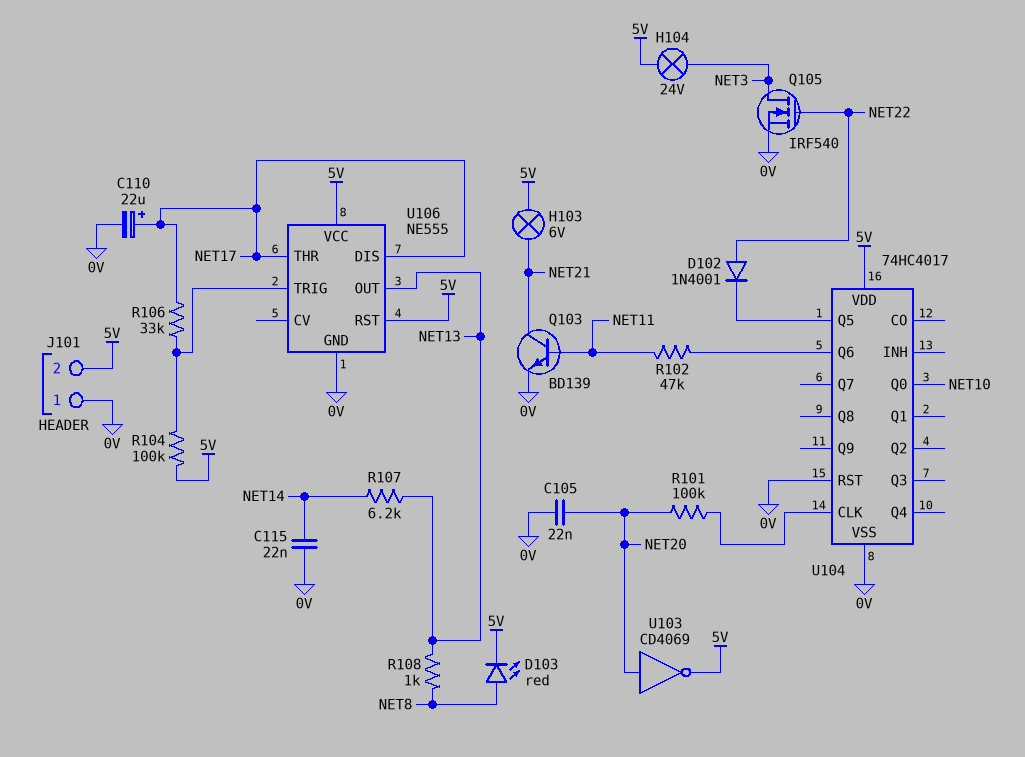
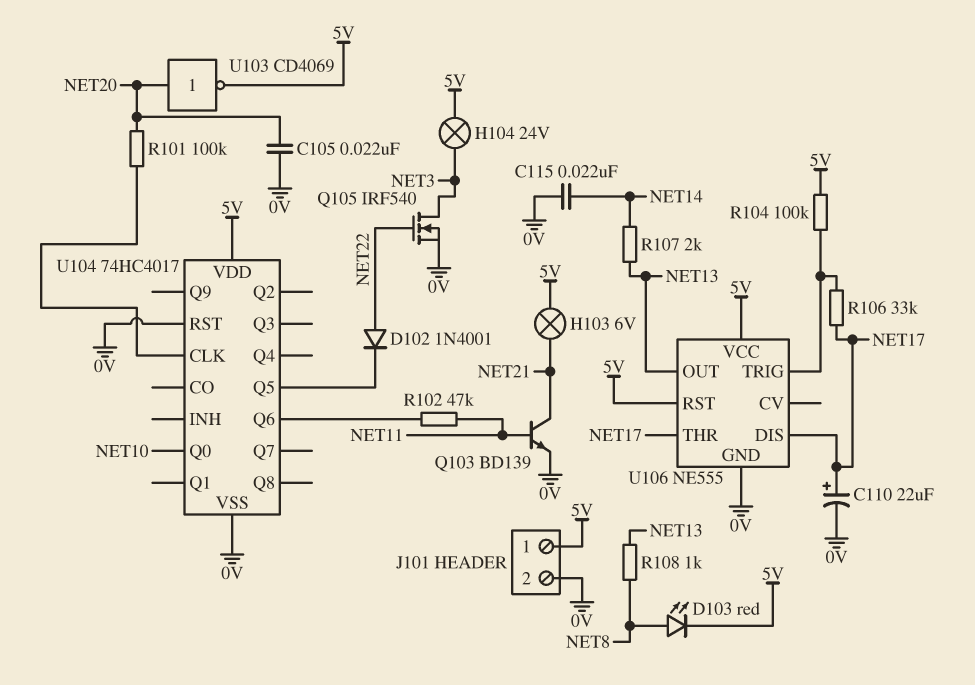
J101 pin 1: 0V -> 5V
J101 pin 2: 5V -> 0V
R107: 6.2k (NET13, NET14) -> 2k (NET13, NET14)

